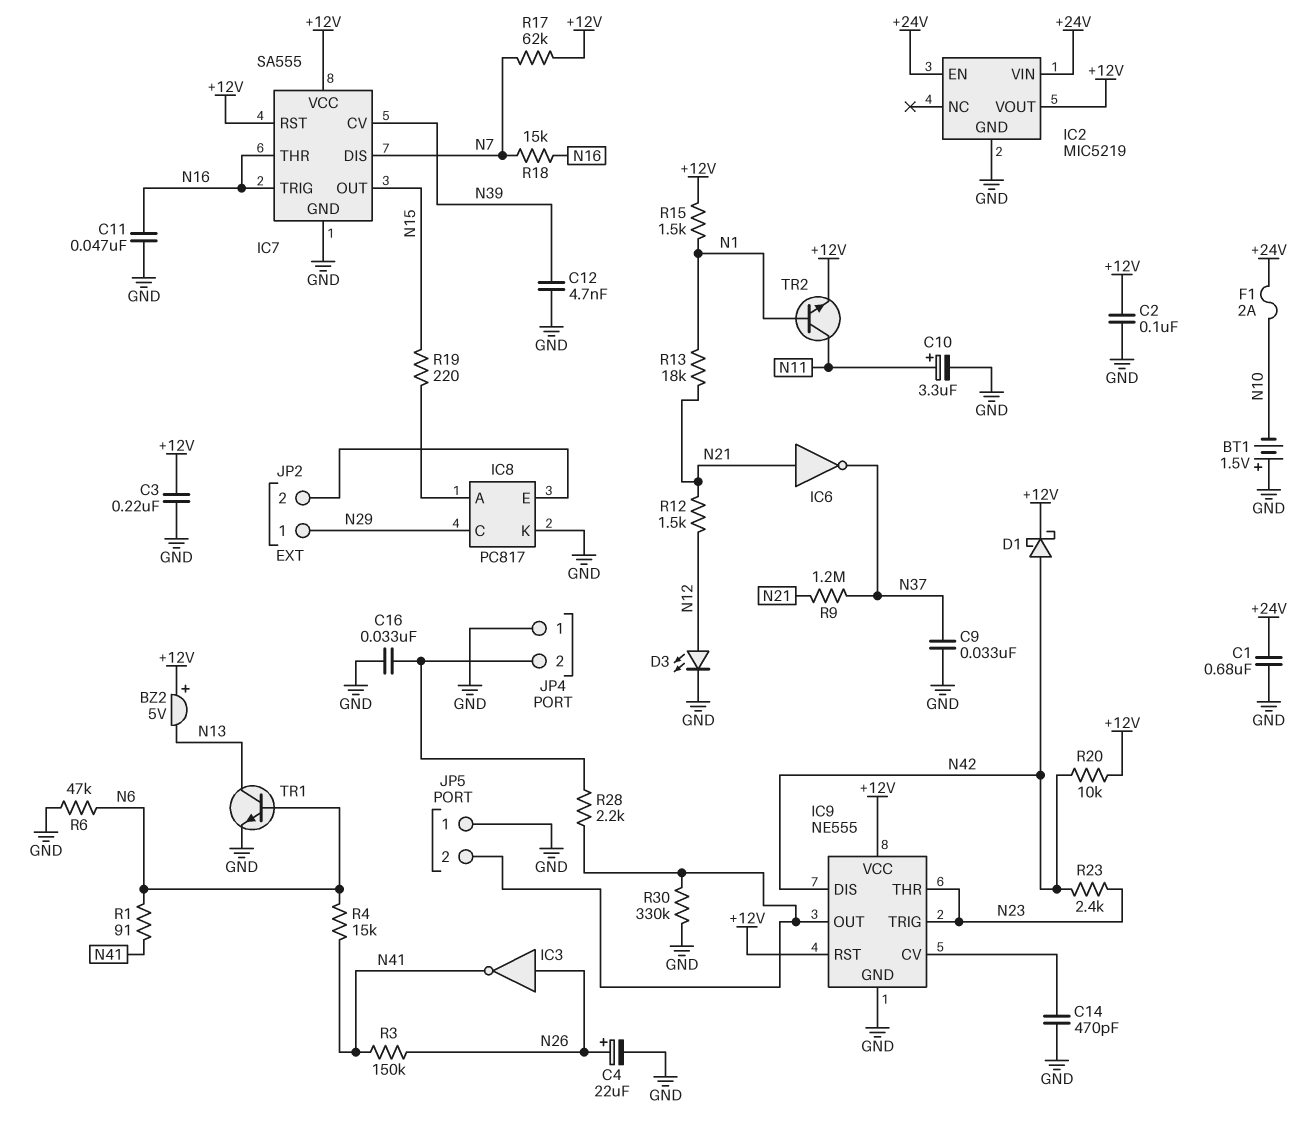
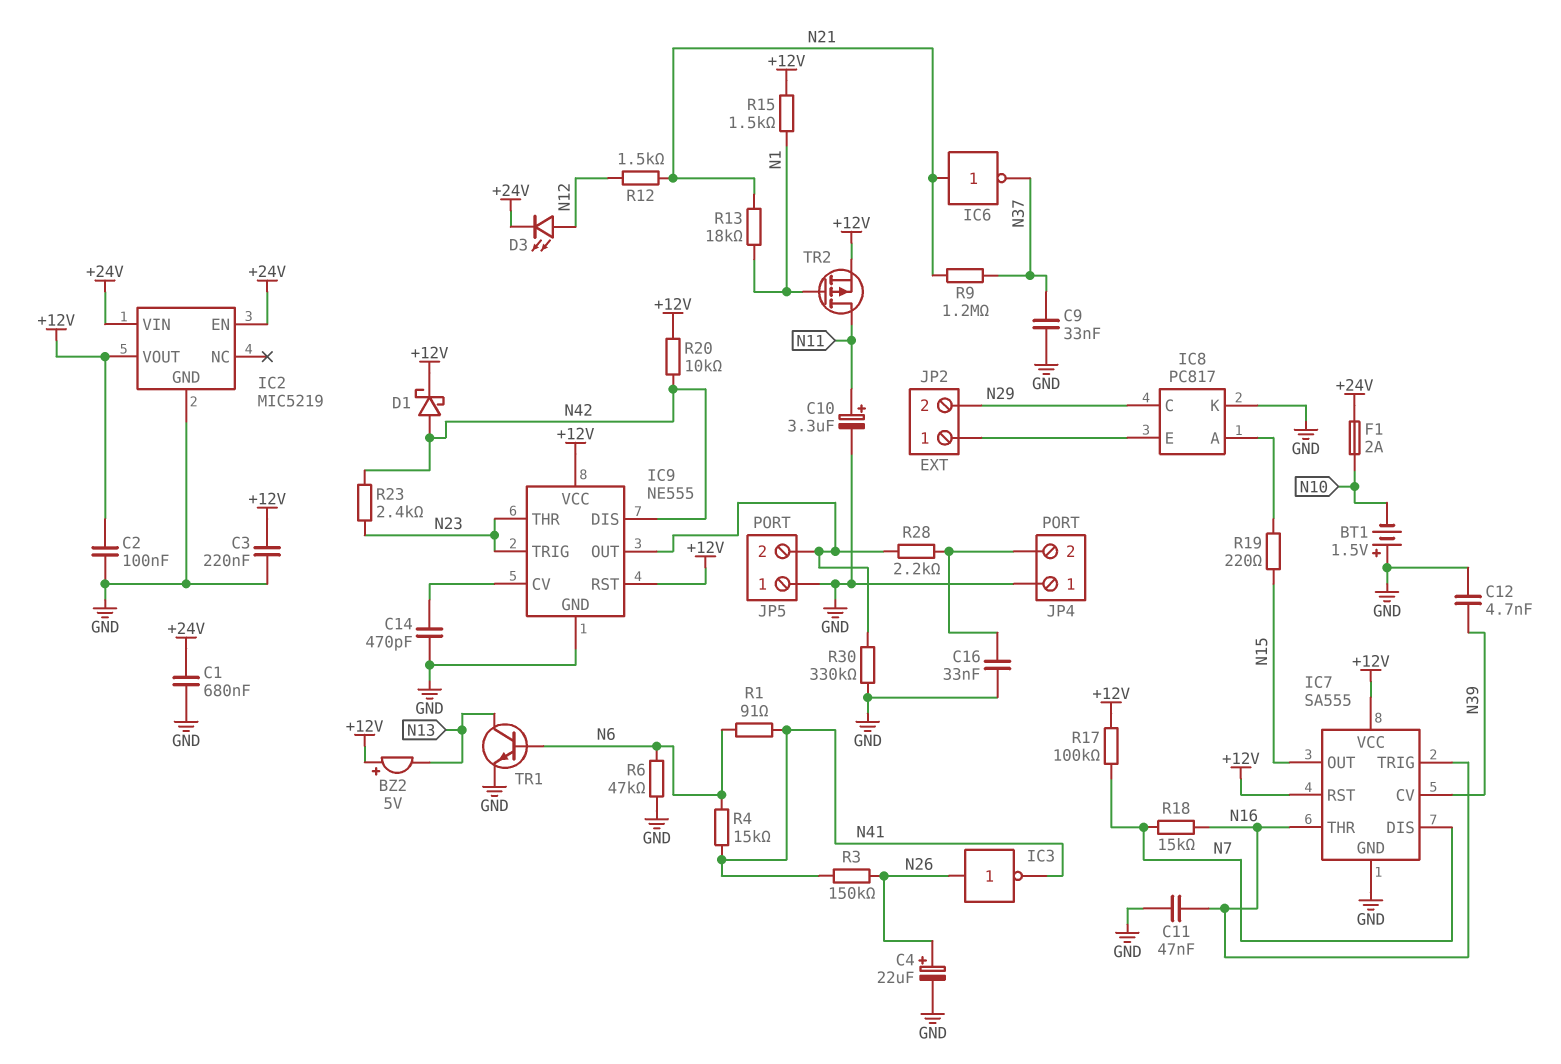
D3: LED (A N12, K GND) -> LED (A N12, K +24V)
JP2 pin 1: N29 -> IC8/E
JP2 pin 2: IC8/E -> N29
R17: 62k (+12V, N7) -> 100k (+12V, N7)
TR2: NPN (B N1, C N11, E +12V) -> PMOS (G N1, D N11, S +12V)

